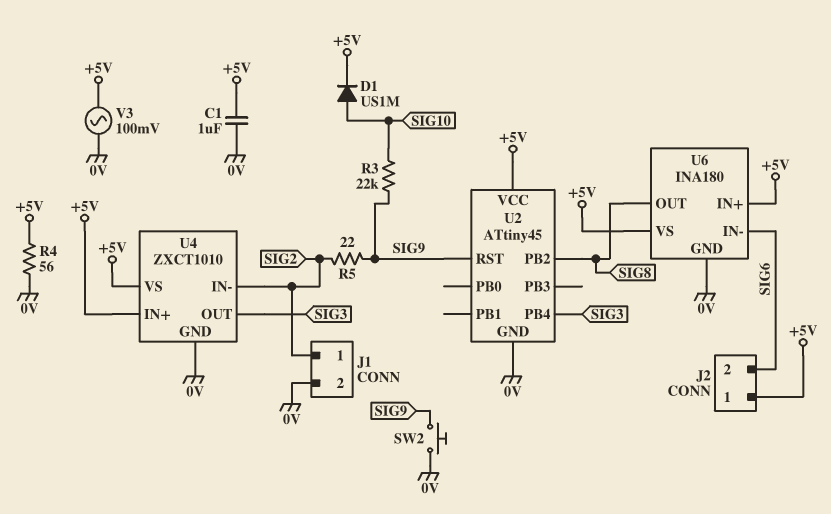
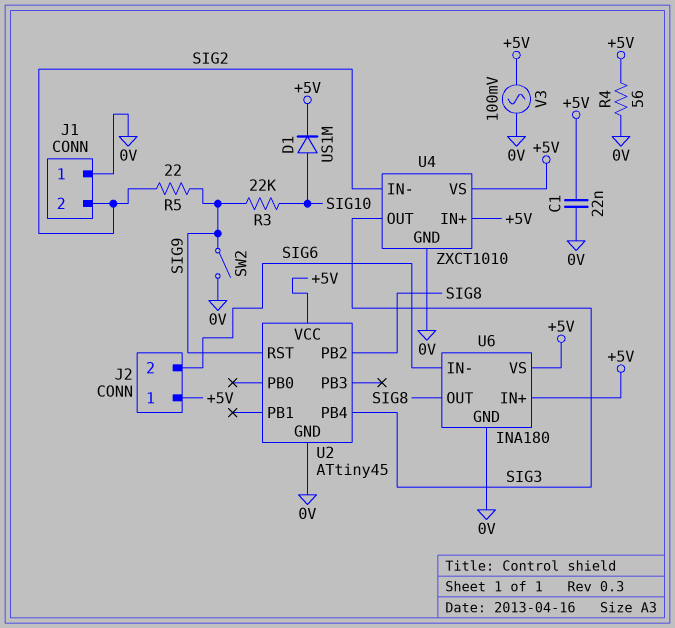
C1: 1uF (+5V, 0V) -> 22nF (+5V, 0V)
J1 pin 1: SIG2 -> 0V
J1 pin 2: 0V -> SIG2
SW2: button (0V, SIG9) -> switch (0V, SIG9)

